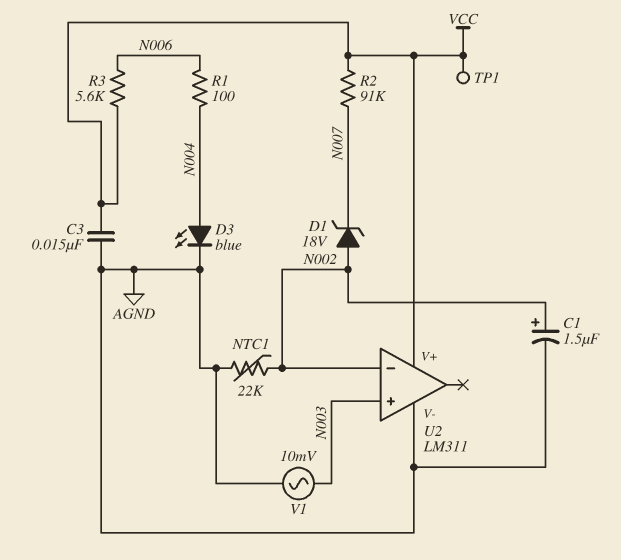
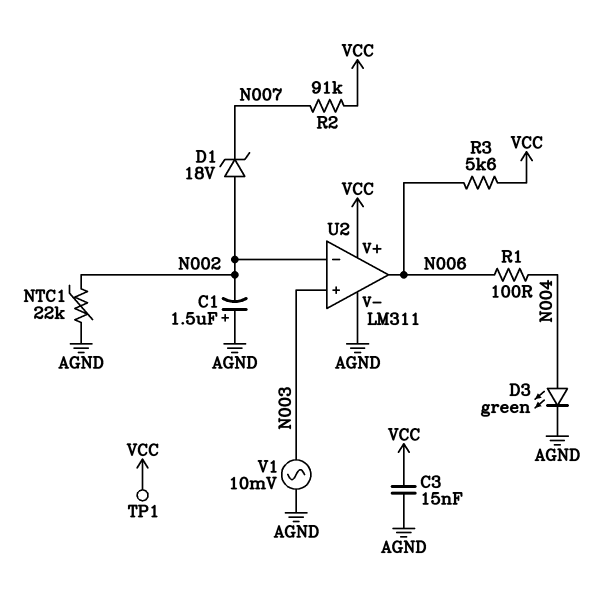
C1: 1.5uF (plus N002, minus AGND) -> 1.5uF (plus AGND, minus N002)
D3: LED blue (A N004, K AGND) -> LED green (A N004, K AGND)
U2 pin out: none -> N006

